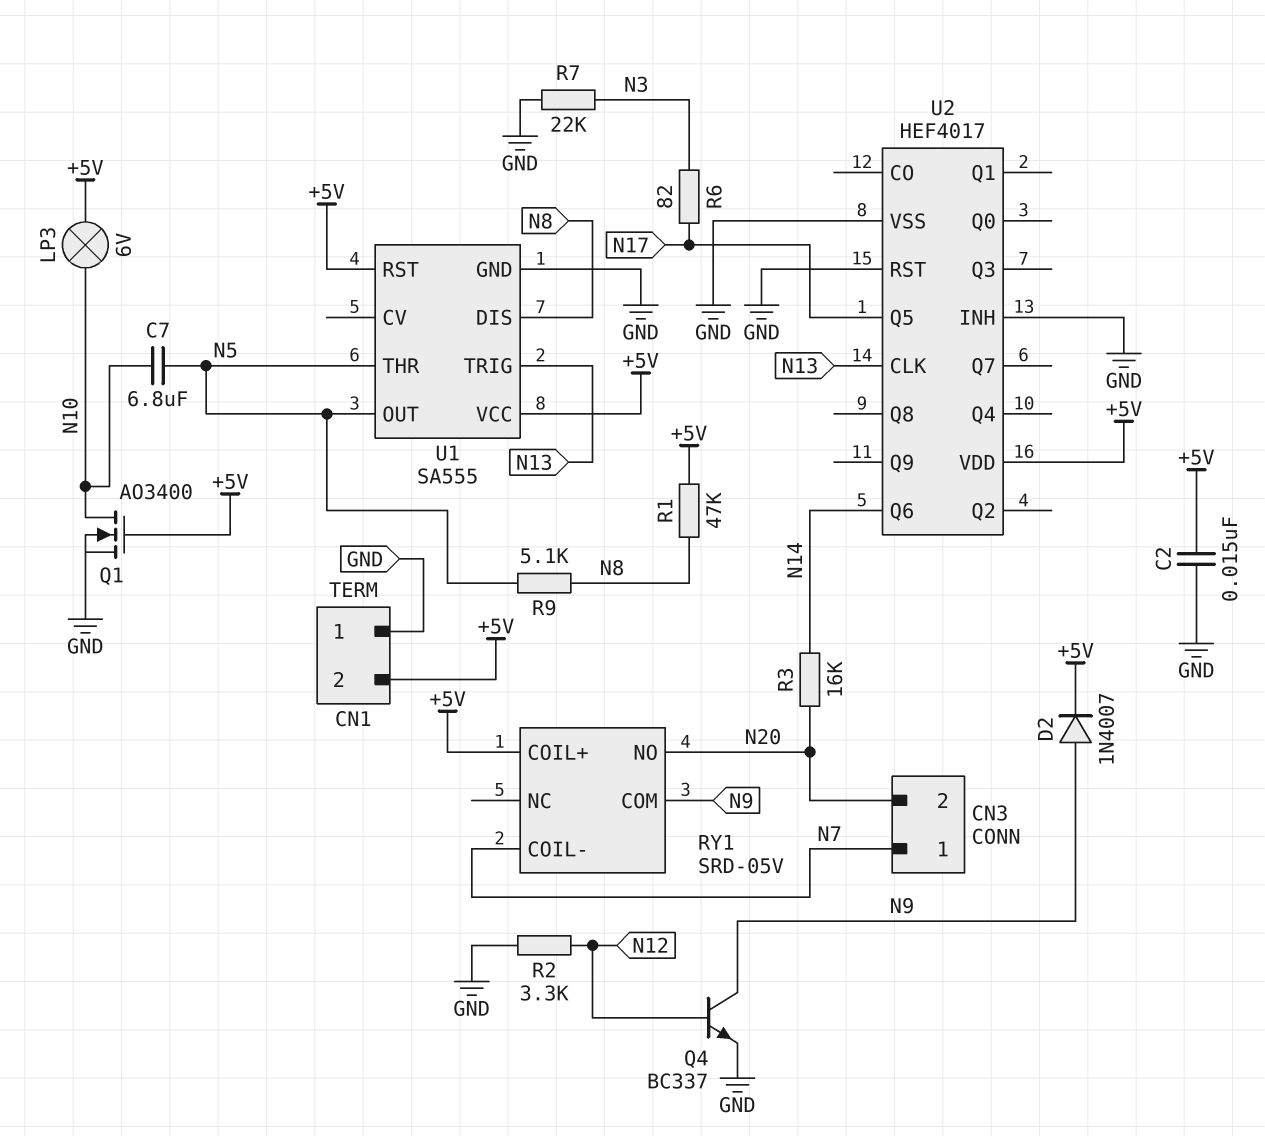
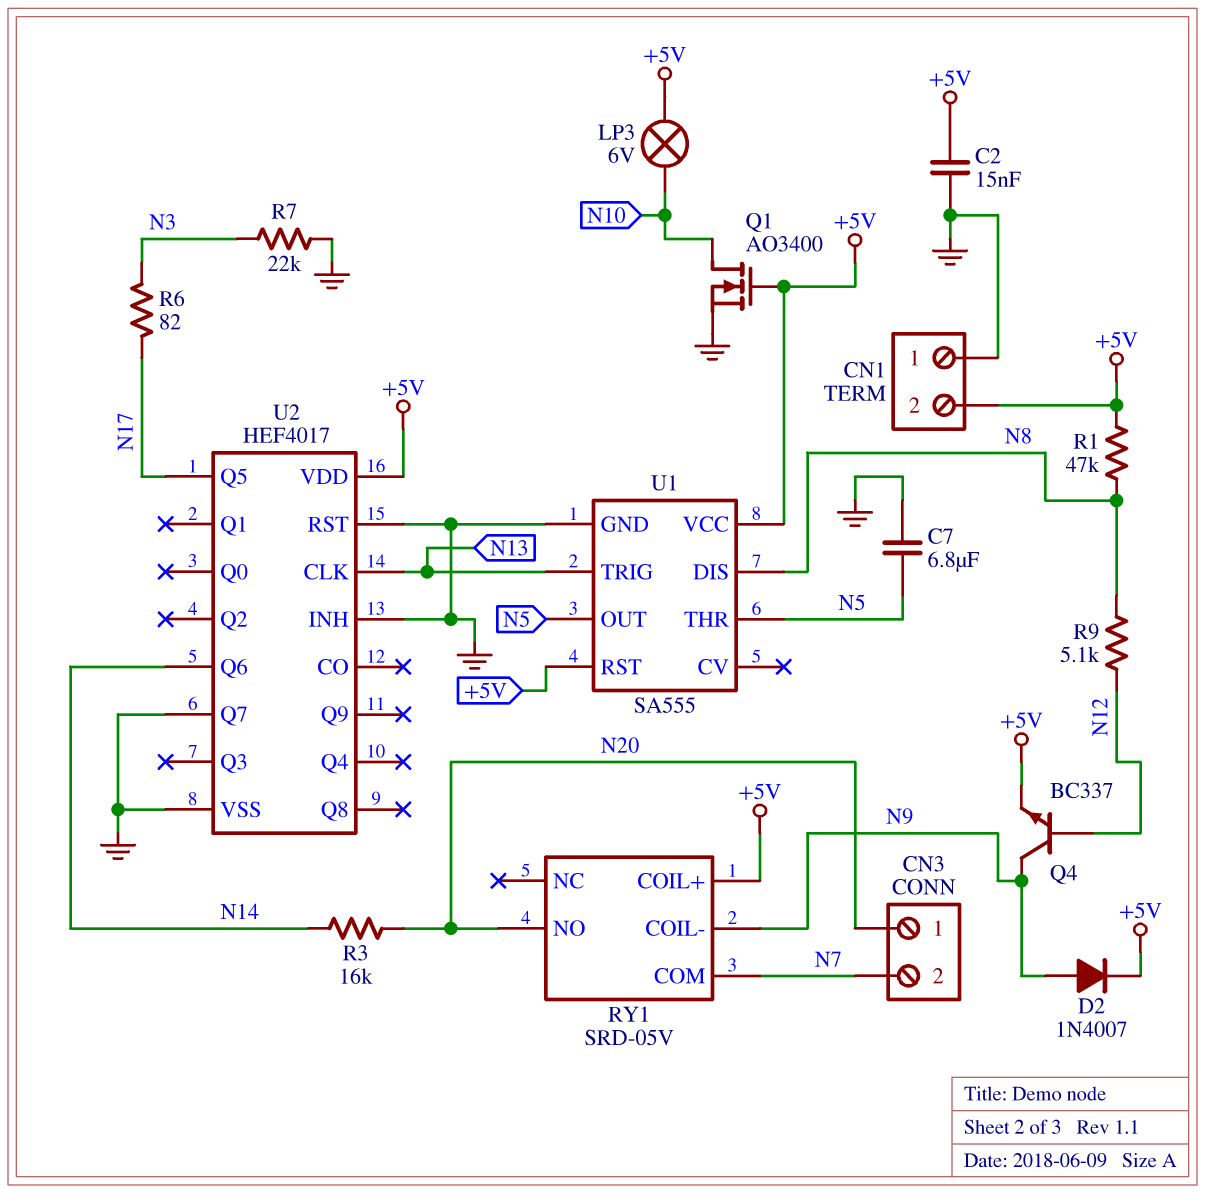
C7: 6.8uF (N5, N10) -> 6.8uF (GND, N5)
CN3 pin 1: N7 -> N20
CN3 pin 2: N20 -> N7
Q4: NPN BC337 (B N12, C N9, E GND) -> NPN BC337 (B N12, C N9, E +5V)
R2: 3.3k (GND, N12) -> none
R9: 5.1k (N5, N8) -> 5.1k (N8, N12)
RY1 pin COIL-: N7 -> N9
RY1 pin COM: N9 -> N7
U2 pin Q7: none -> GND

